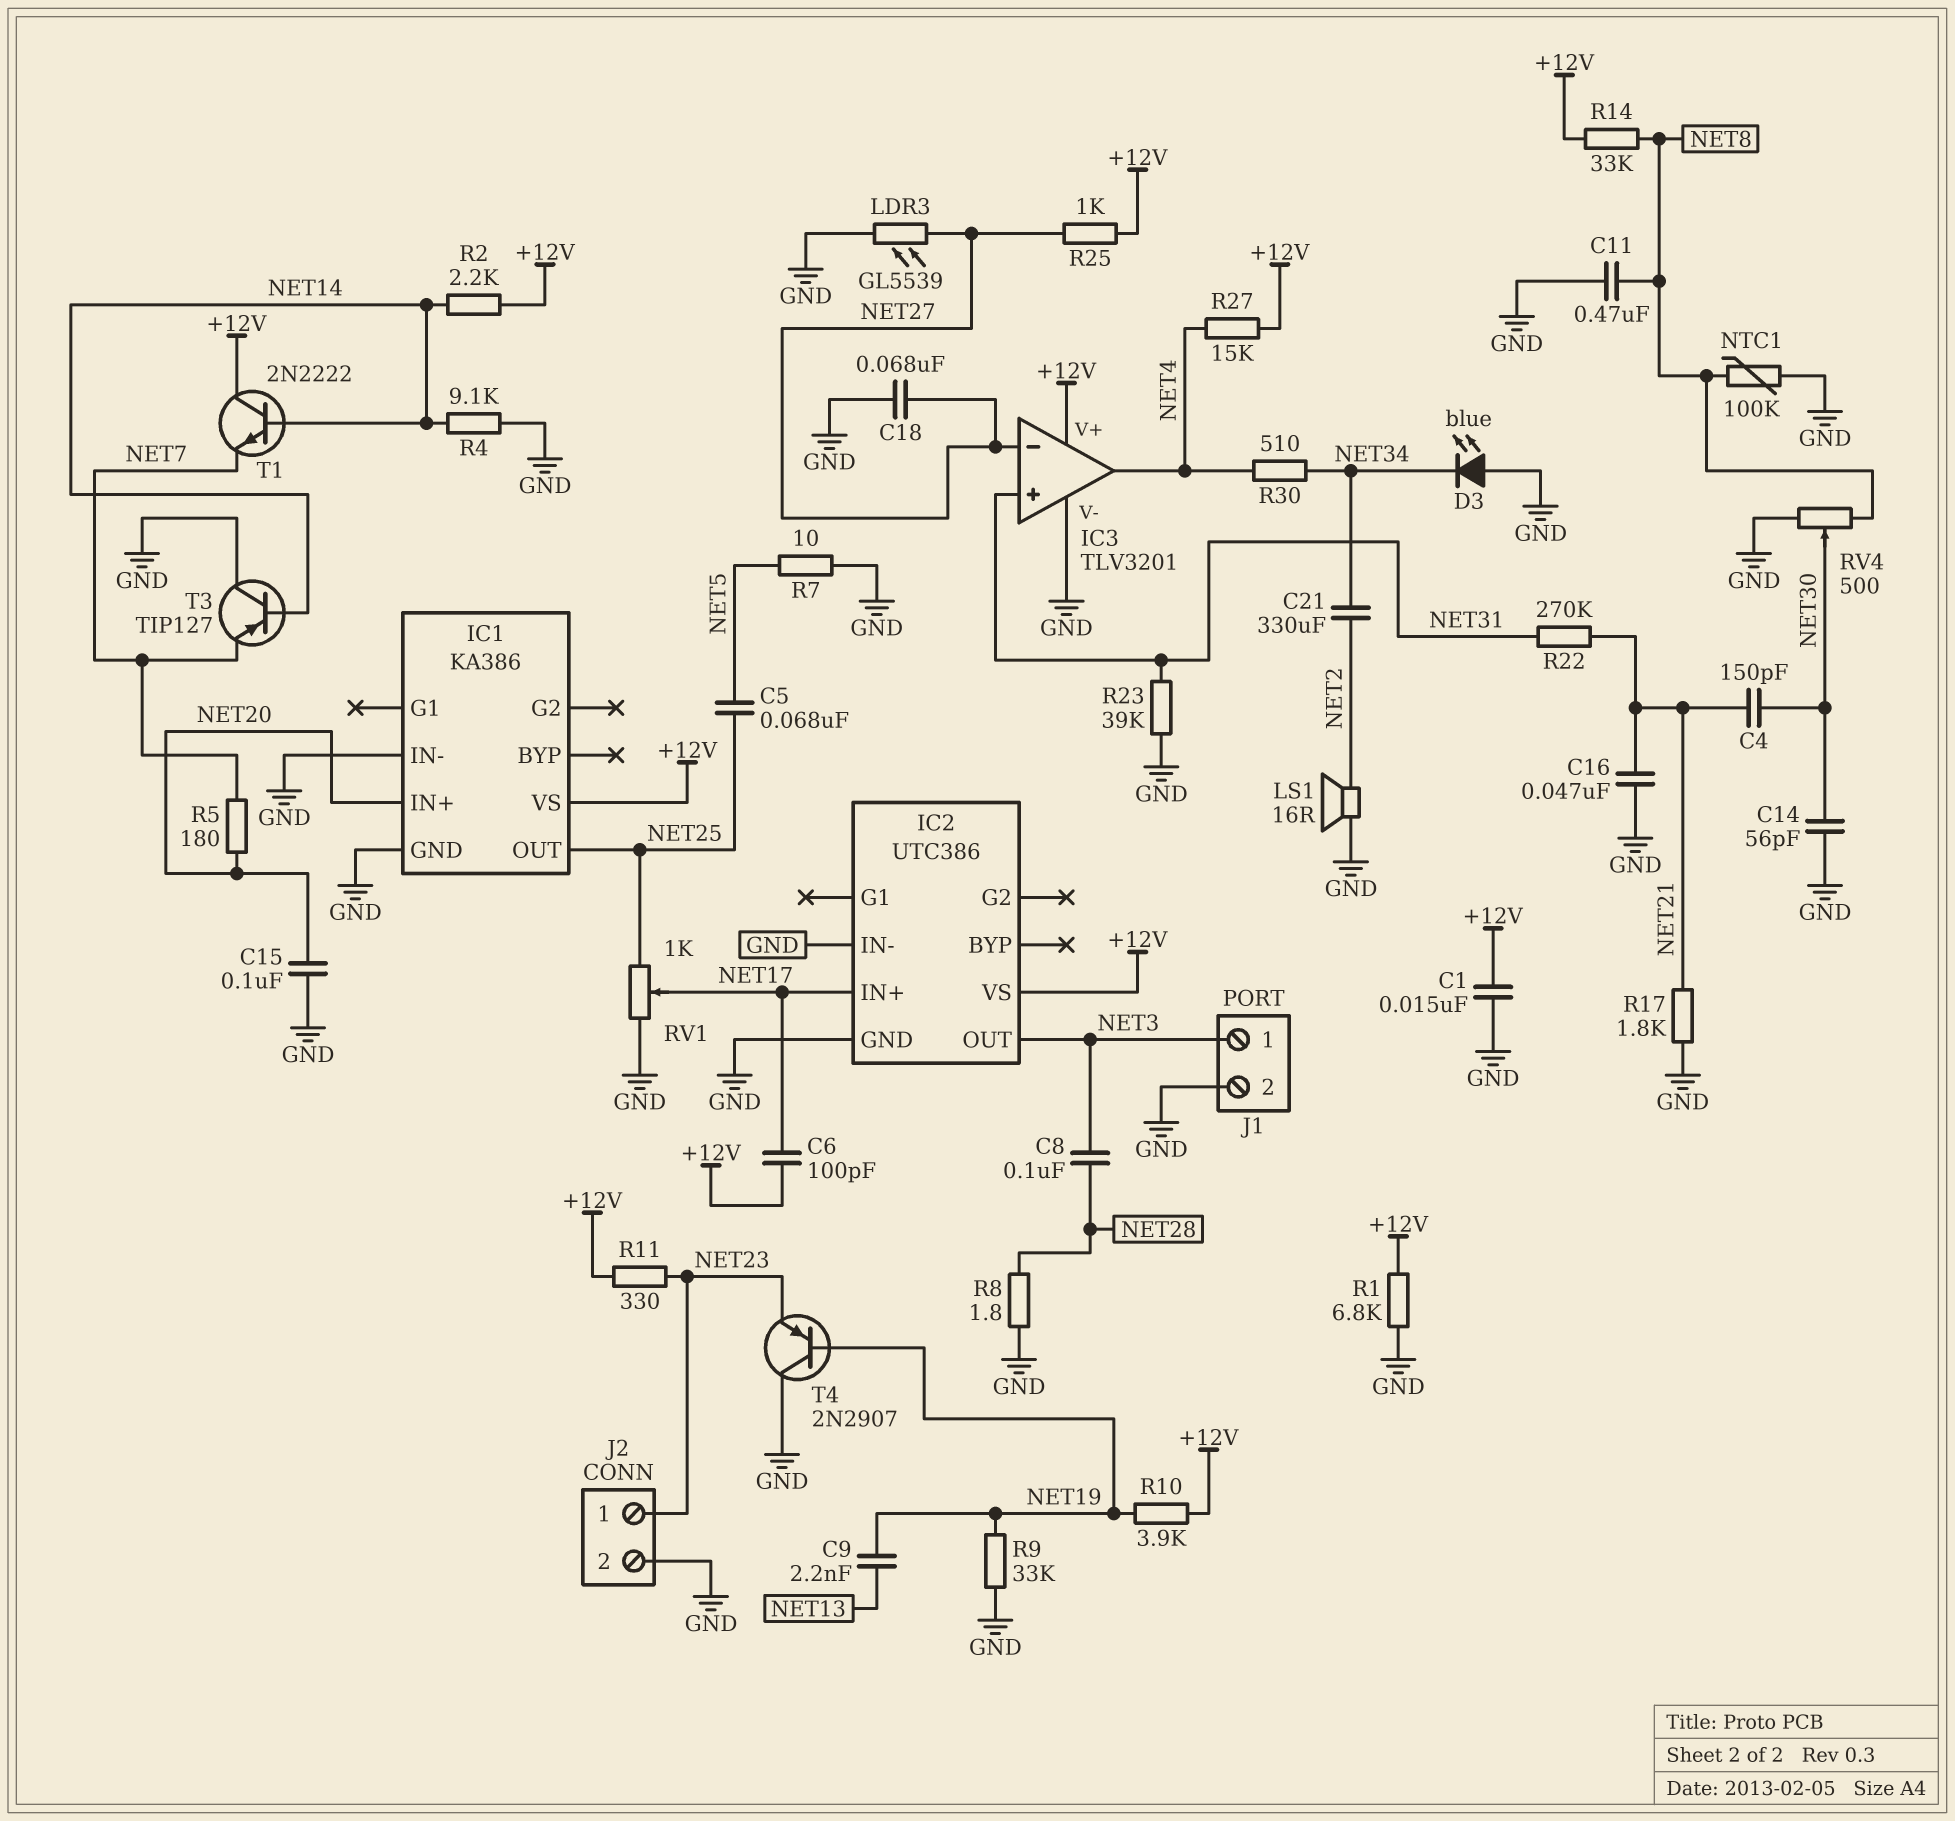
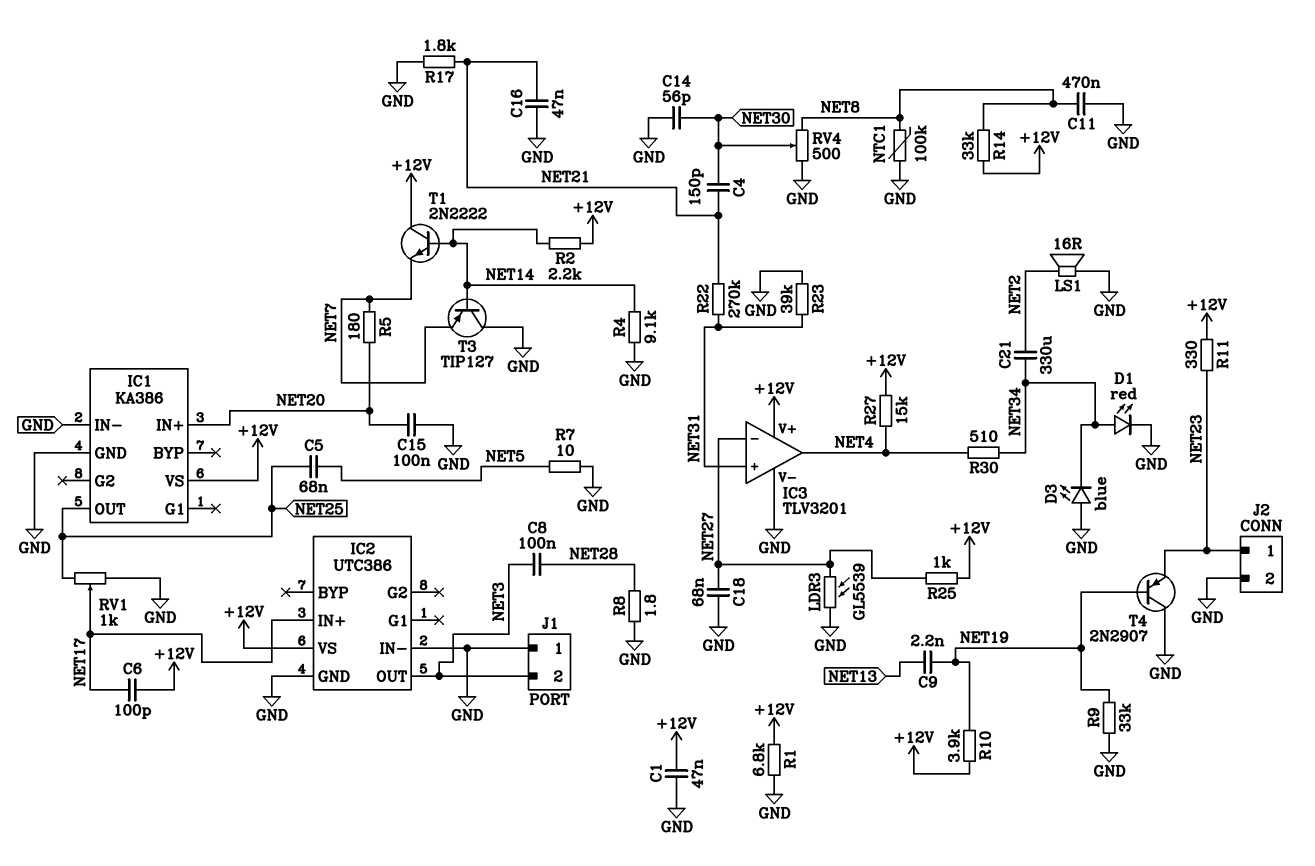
C1: 15nF (+12V, GND) -> 47nF (+12V, GND)
D1: none -> LED red (A NET34, K GND)
J1 pin 1: NET3 -> GND
J1 pin 2: GND -> NET3

